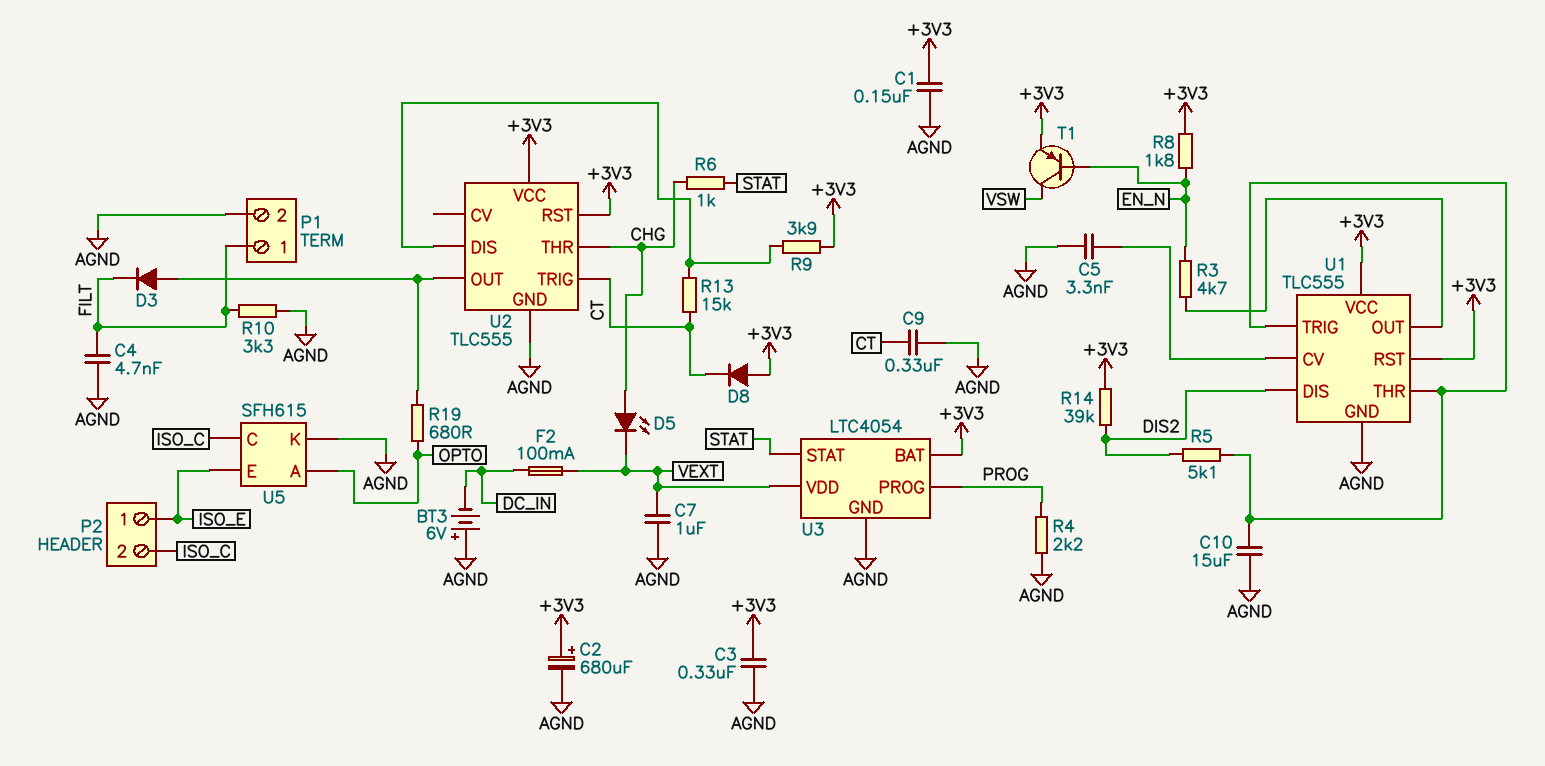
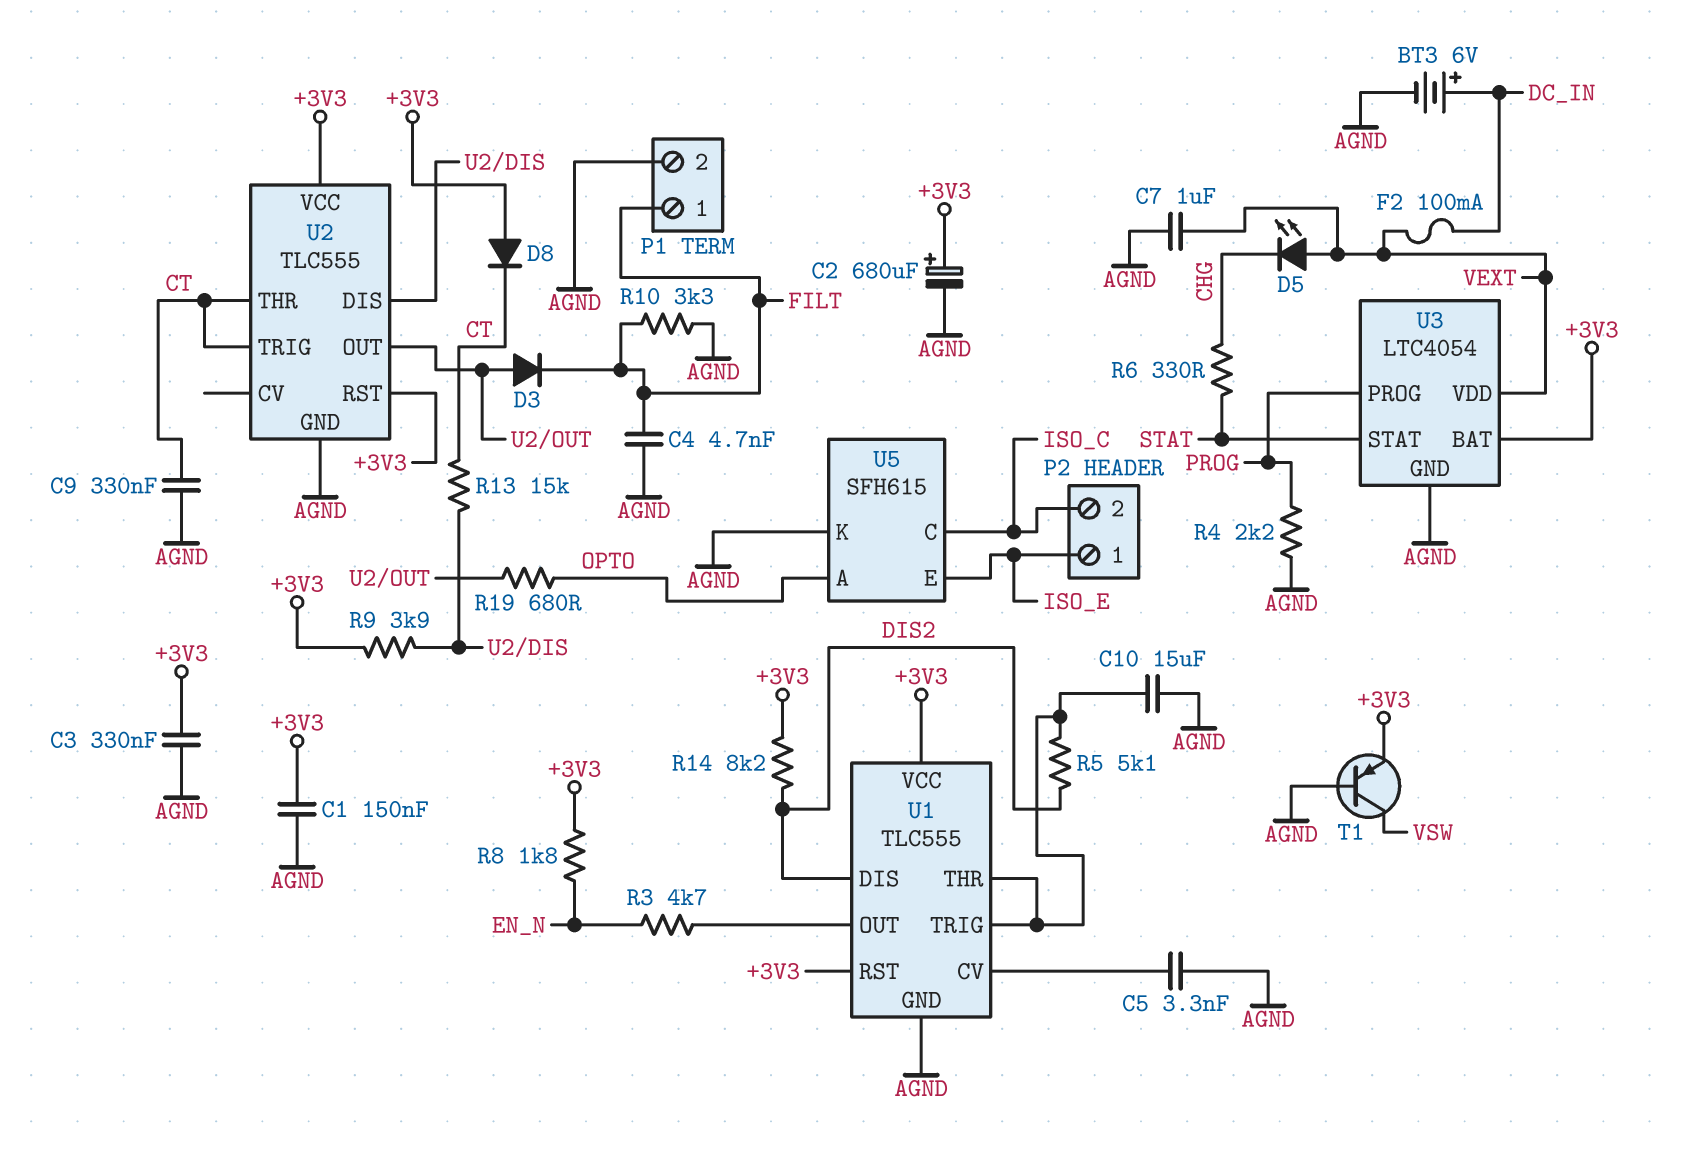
BT3: 6V (plus AGND, minus DC_IN) -> 6V (plus DC_IN, minus AGND)
D5: LED (A CHG, K VEXT) -> LED (A VEXT, K CHG)
R6: 1k (CHG, STAT) -> 330 (CHG, STAT)
R14: 39k (+3V3, DIS2) -> 8.2k (+3V3, DIS2)
T1: PNP (B EN_N, C VSW, E +3V3) -> PNP (B AGND, C VSW, E +3V3)
U2 pin THR: CHG -> CT

